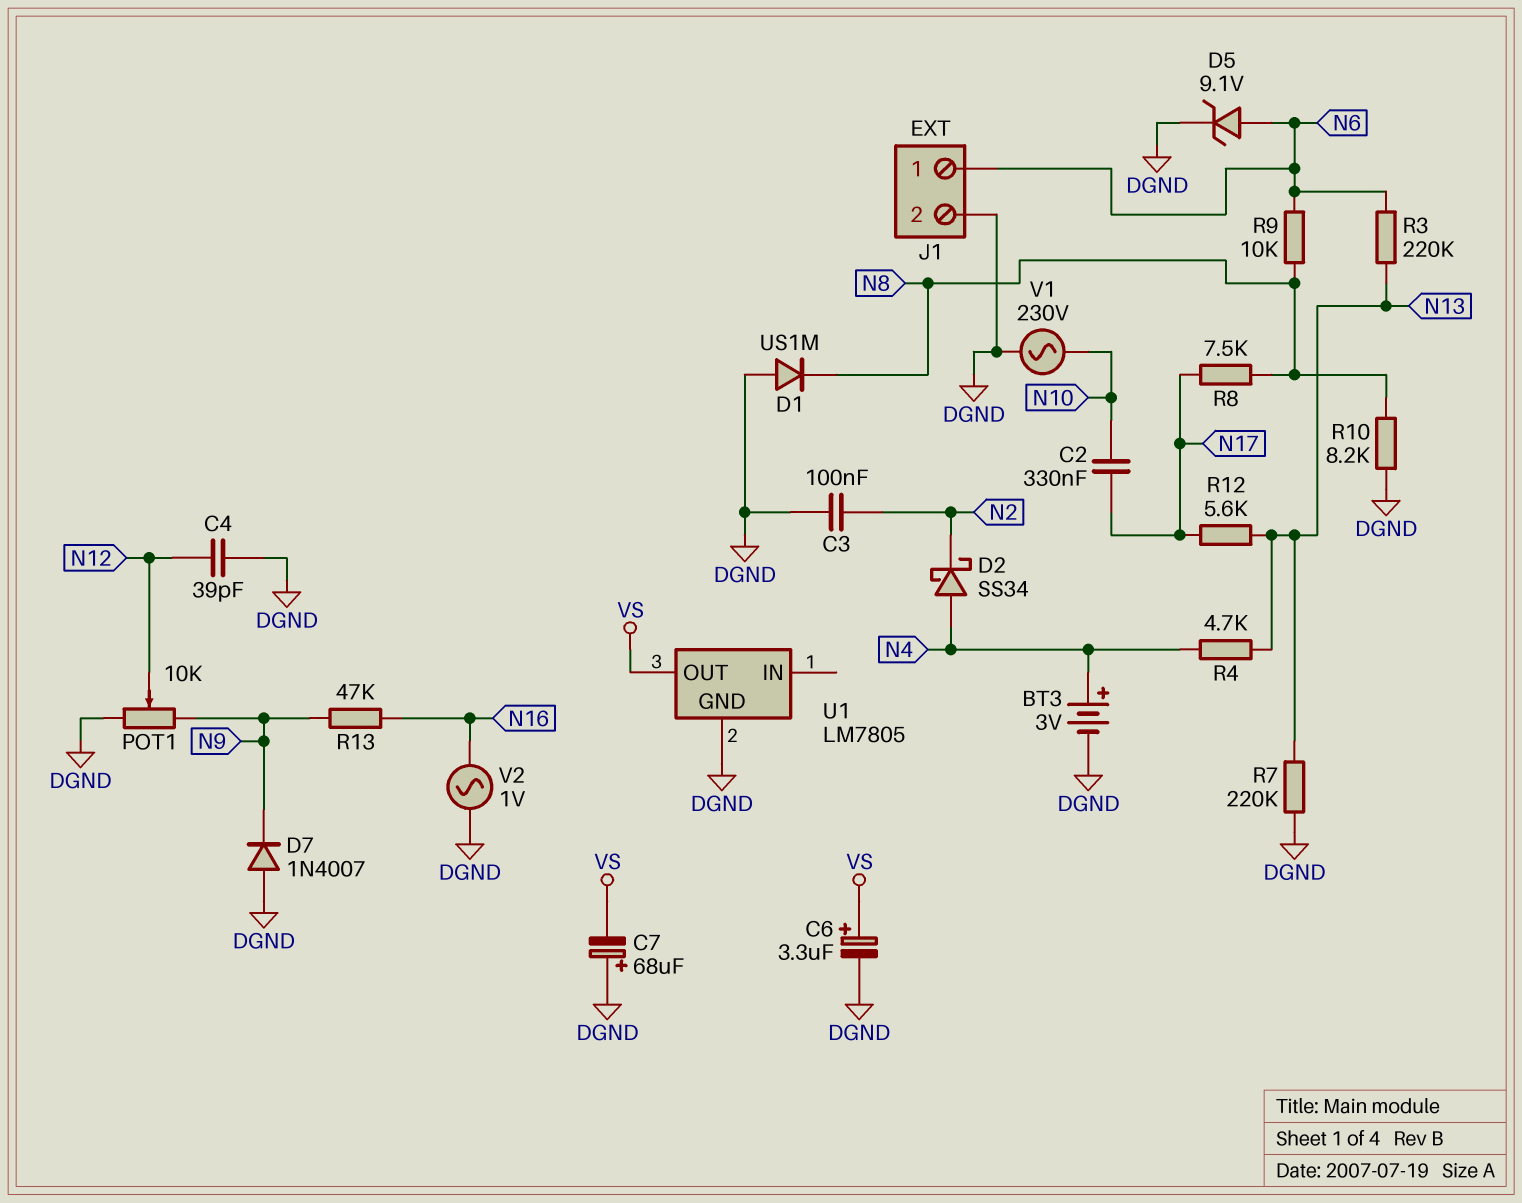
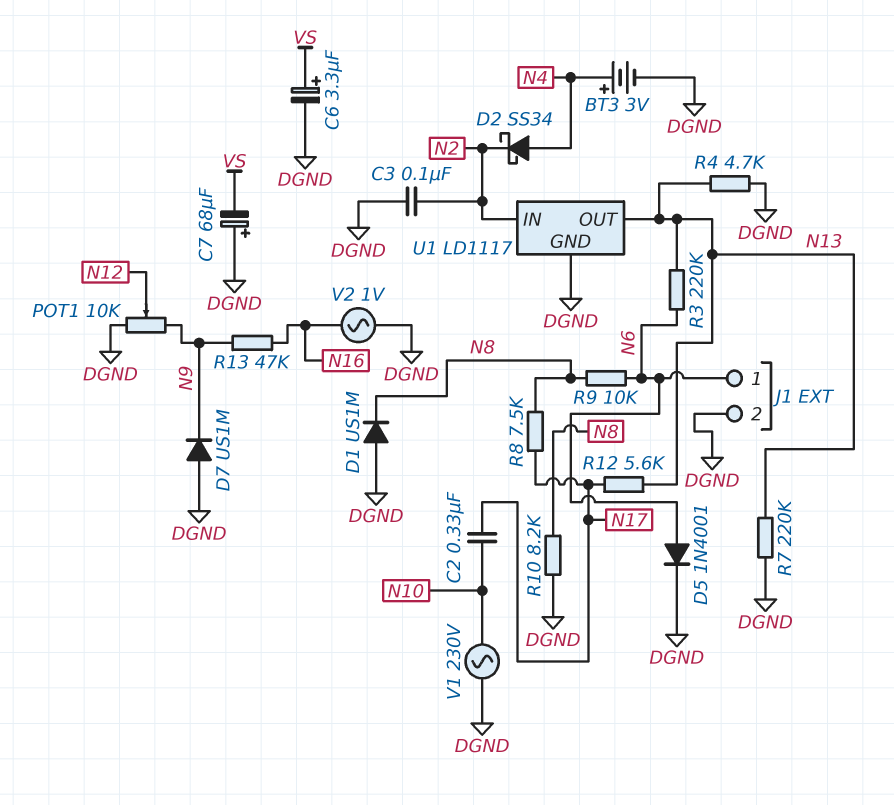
C4: 39pF (DGND, N12) -> none
D5: zener 9.1V (A N6, K DGND) -> diode 1N4001 (A N6, K DGND)
D7: diode 1N4007 (A DGND, K N9) -> diode US1M (A DGND, K N9)
R4: 4.7k (N4, N13) -> 4.7k (DGND, N13)
U1: LM7805 -> LD1117
U1 pin IN: none -> N2
U1 pin OUT: VS -> N13

